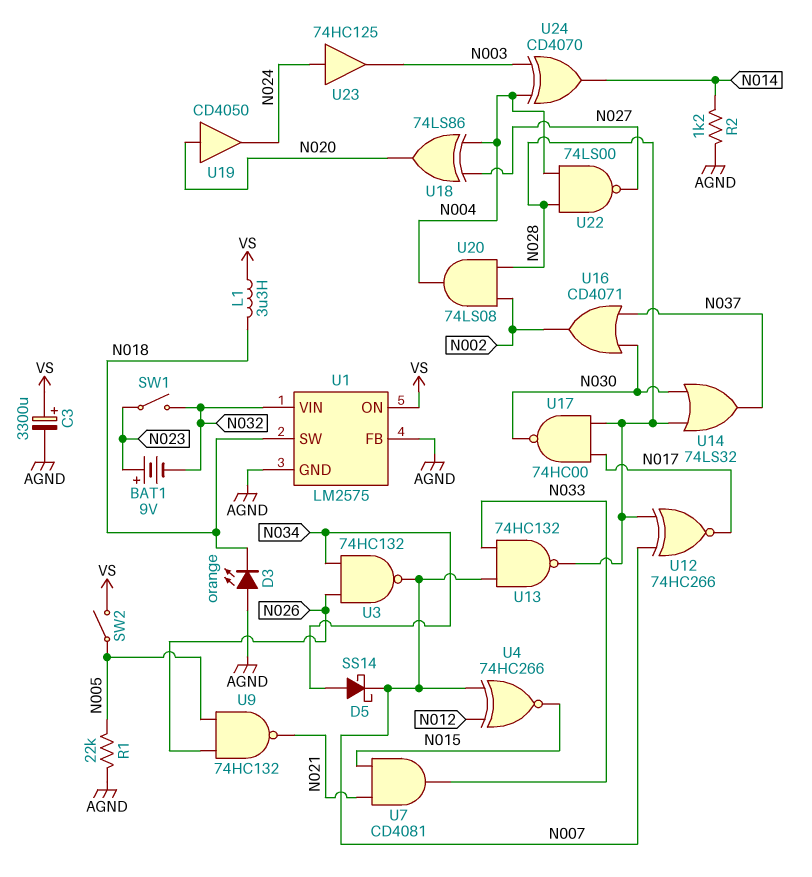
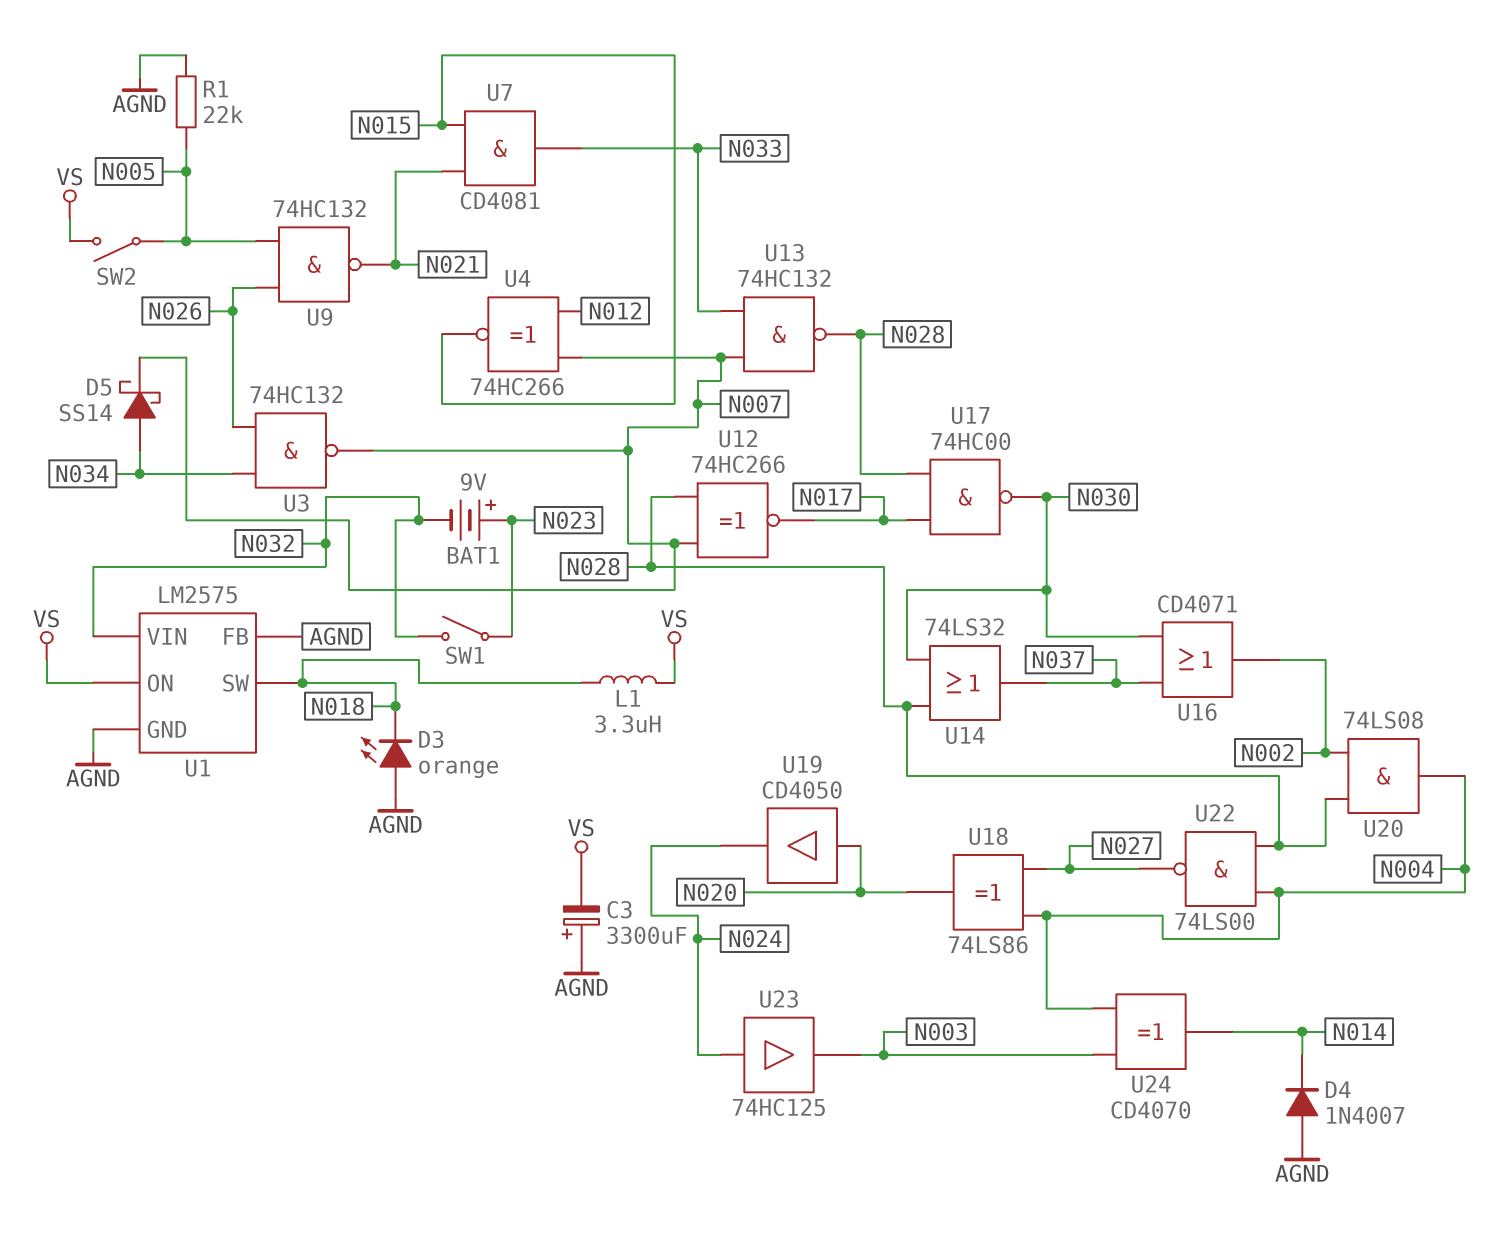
C3: 3300uF (plus VS, minus AGND) -> 3300uF (plus AGND, minus VS)
D4: none -> diode 1N4007 (A AGND, K N014)
R2: 1.2k (AGND, N014) -> none

